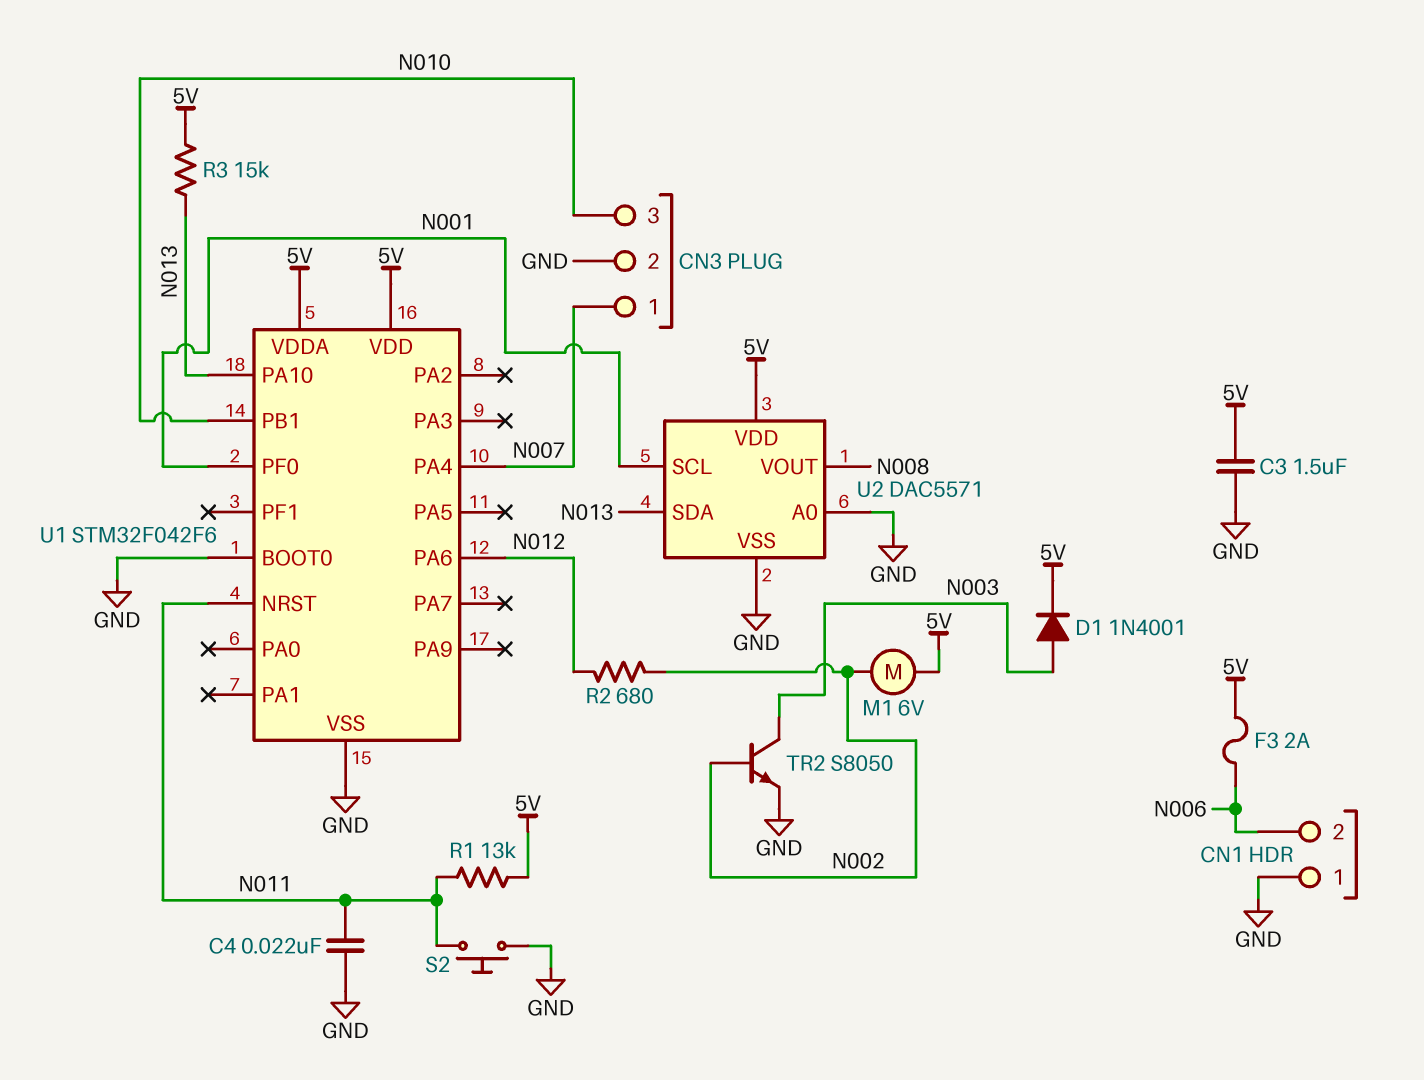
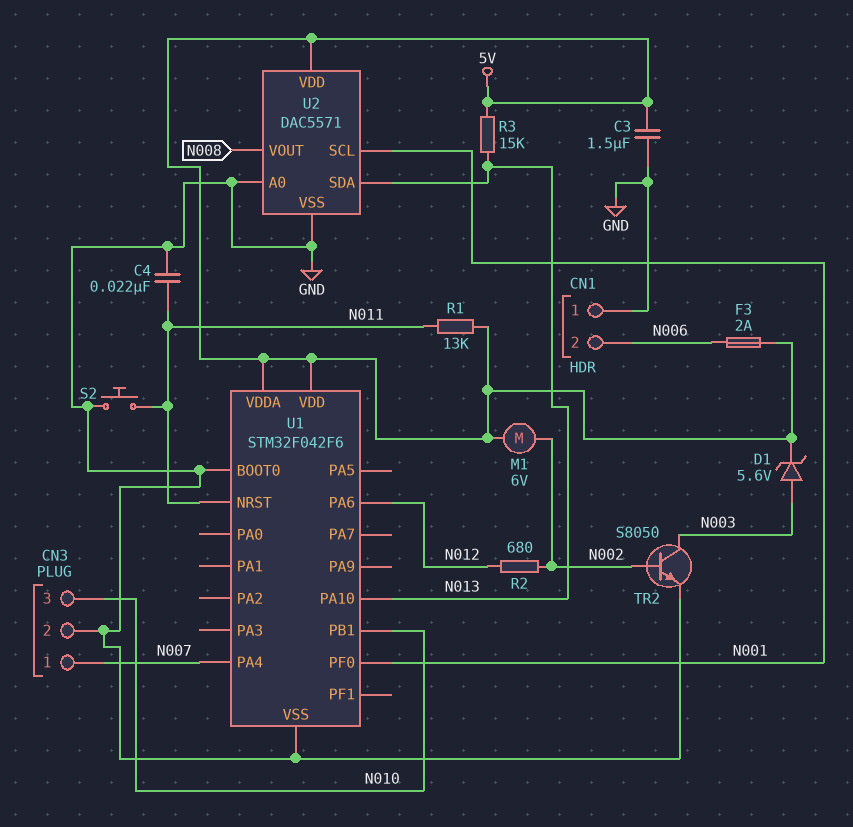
D1: diode 1N4001 (A N003, K 5V) -> zener 5.6V (A N003, K 5V)

